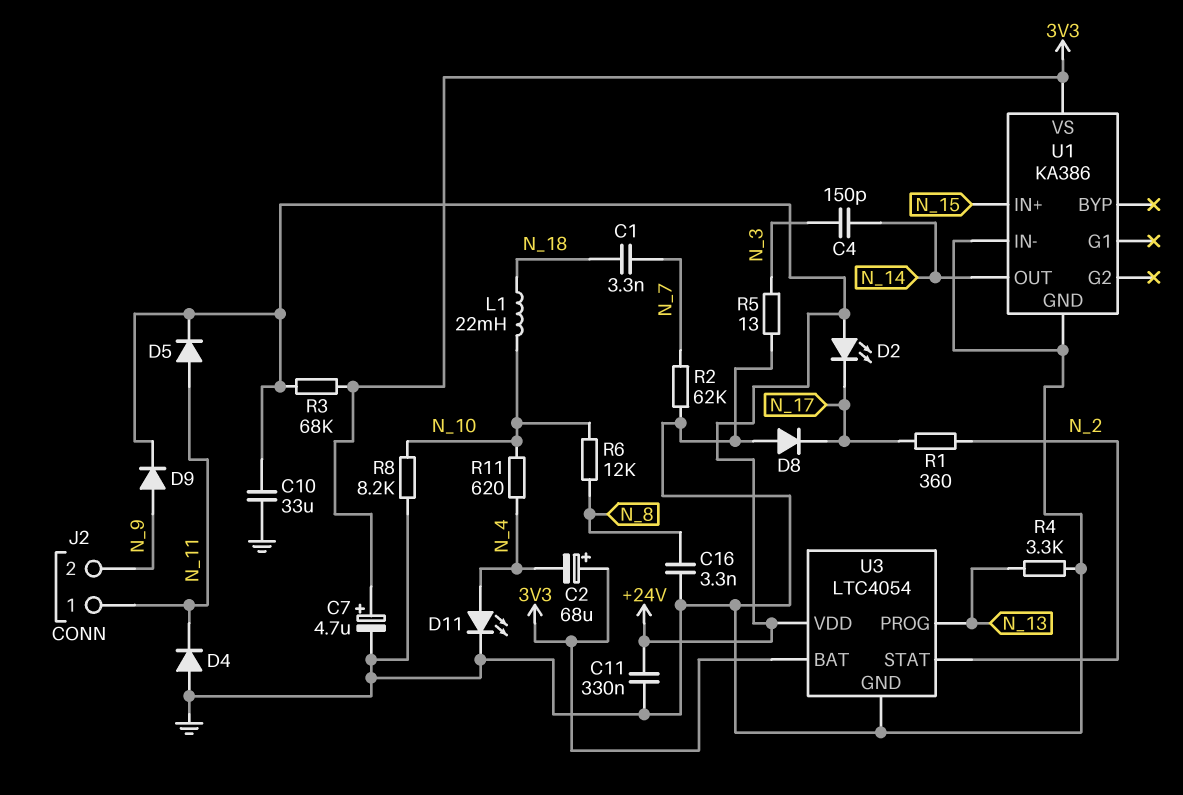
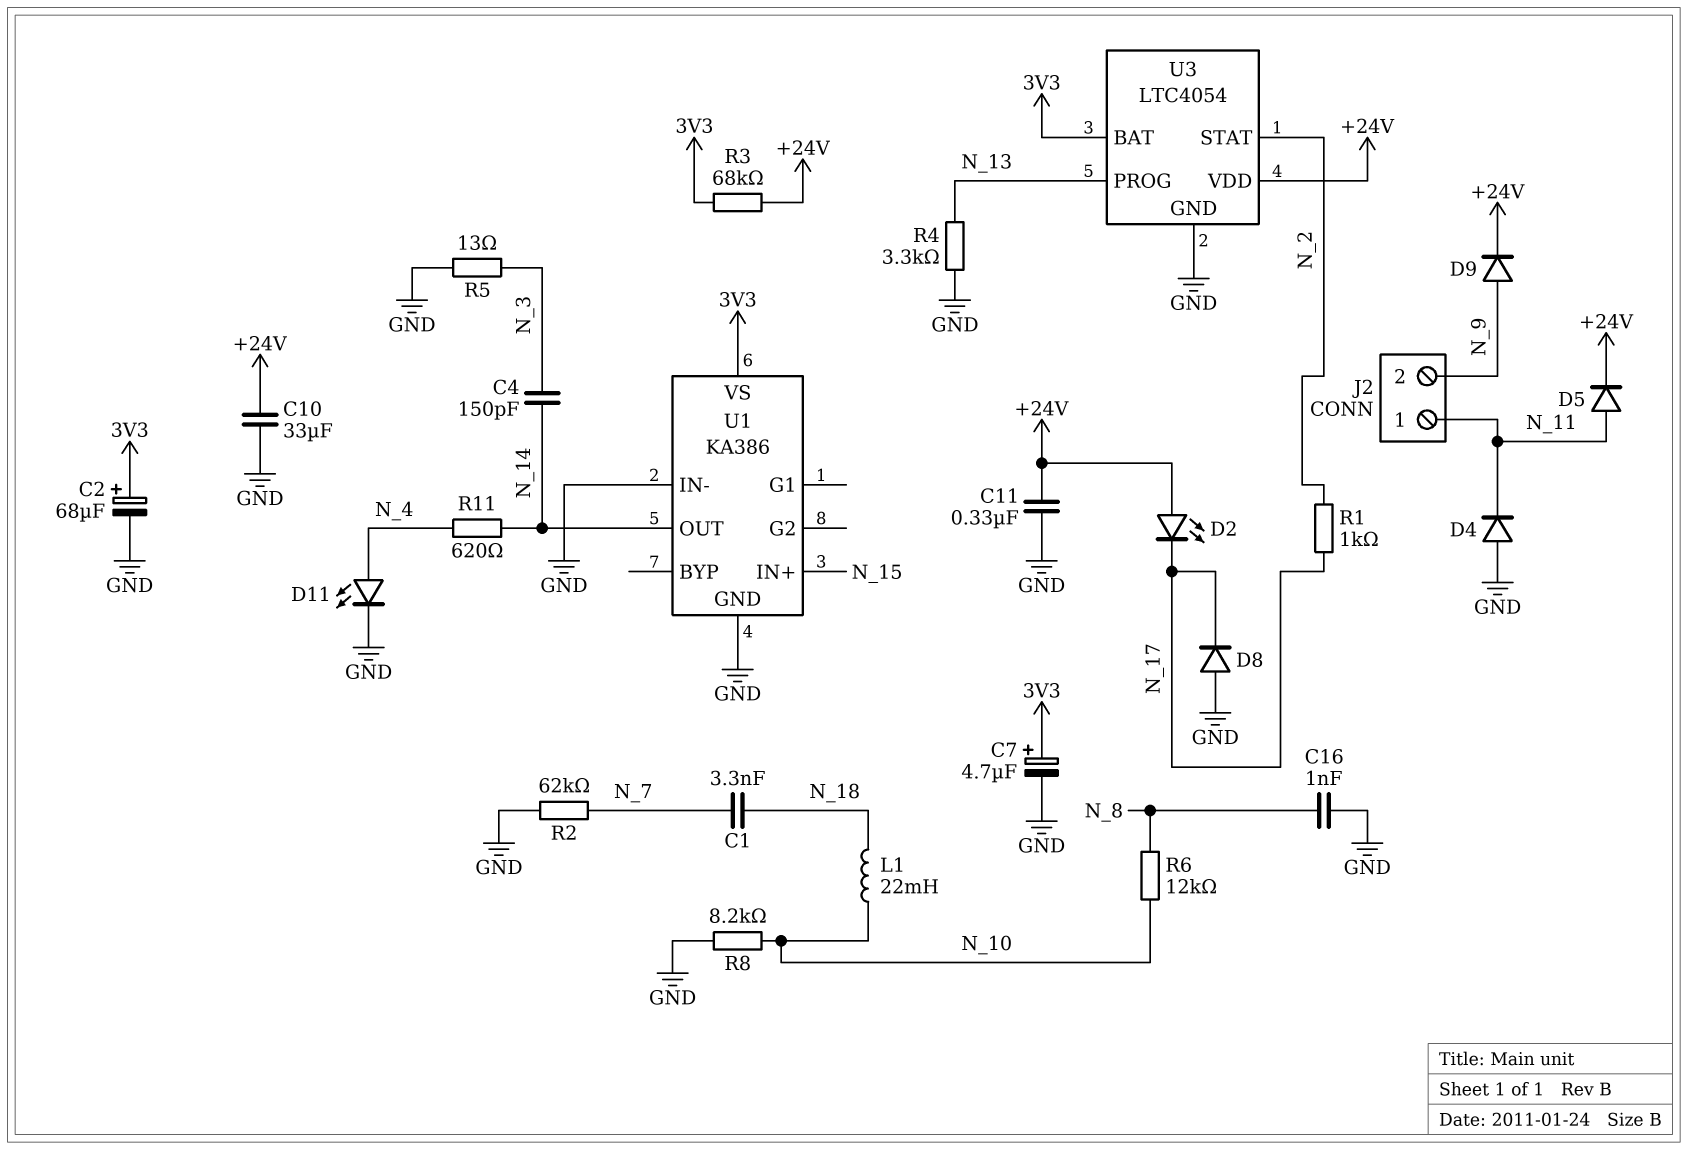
C2: 68uF (plus 3V3, minus N_4) -> 68uF (plus 3V3, minus GND)
C16: 3.3nF (GND, N_8) -> 1nF (GND, N_8)
R1: 360 (N_2, N_17) -> 1k (N_2, N_17)
R11: 620 (N_4, N_10) -> 620 (N_4, N_14)

